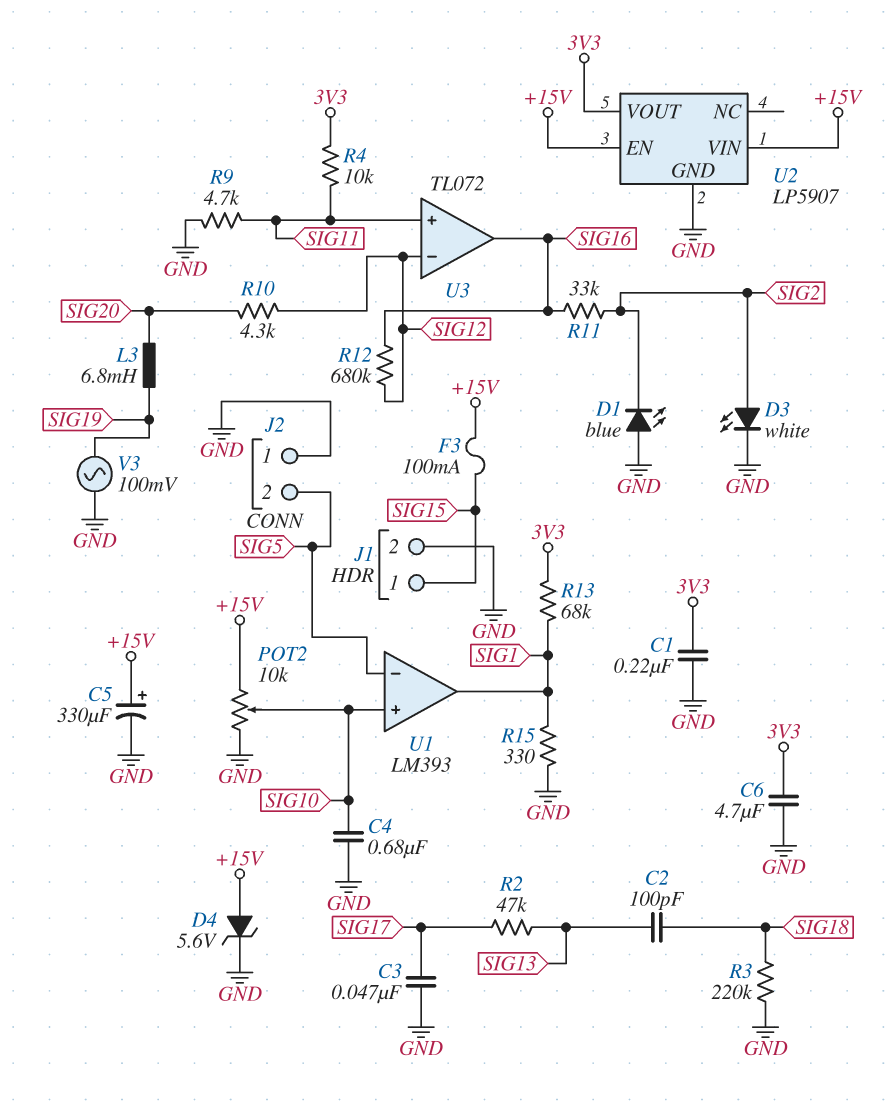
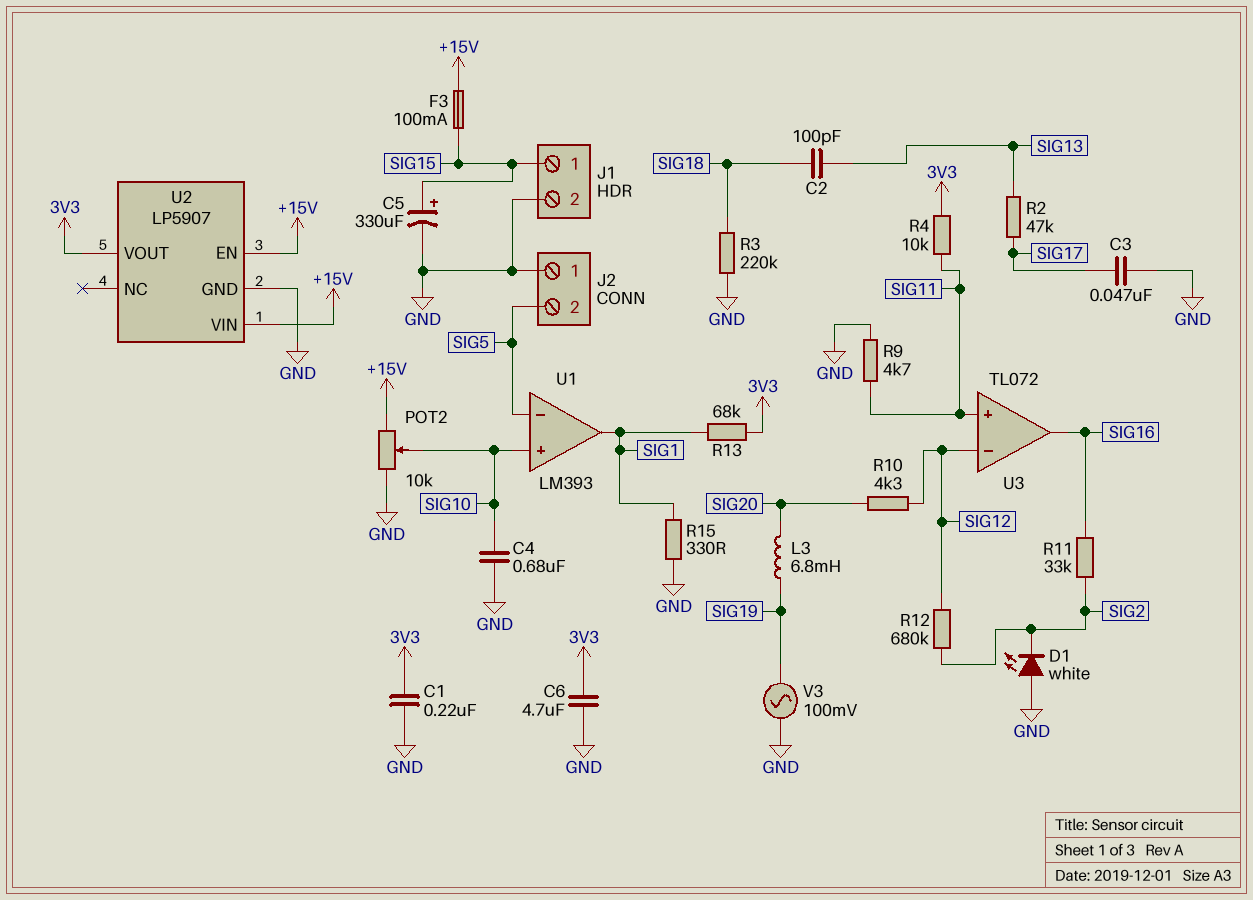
C5: 330uF (plus +15V, minus GND) -> 330uF (plus SIG15, minus GND)
D1: LED blue (A GND, K SIG2) -> LED white (A GND, K SIG2)
D3: LED white (A SIG2, K GND) -> none
D4: zener 5.6V (A +15V, K GND) -> none
R12: 680k (SIG12, SIG16) -> 680k (SIG2, SIG12)

